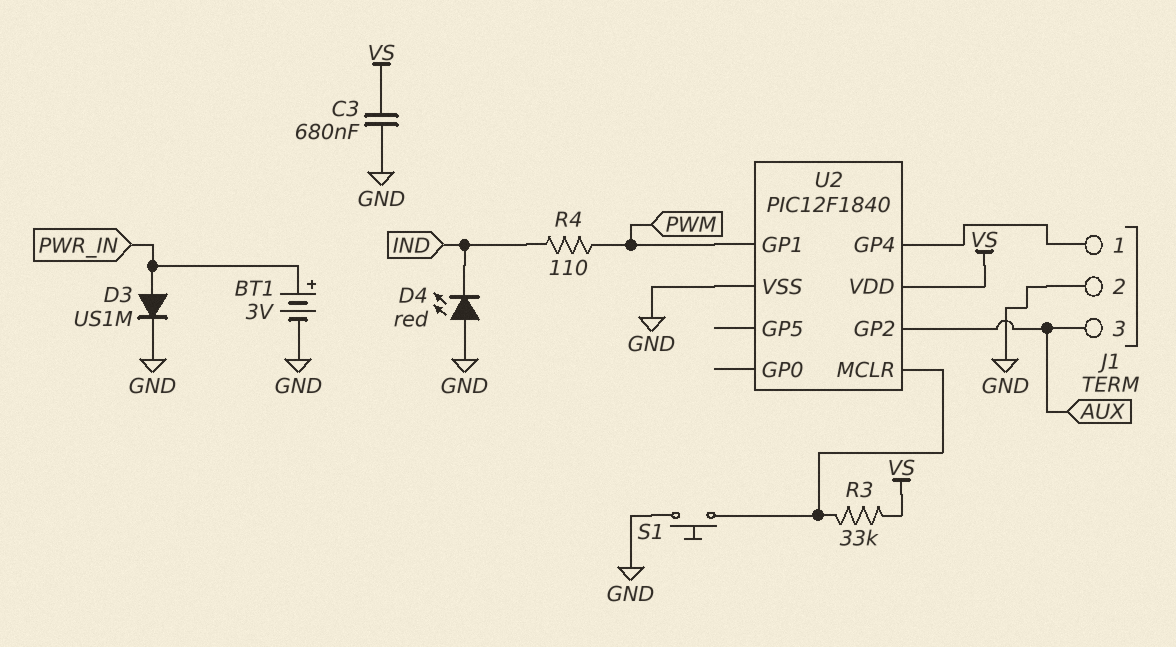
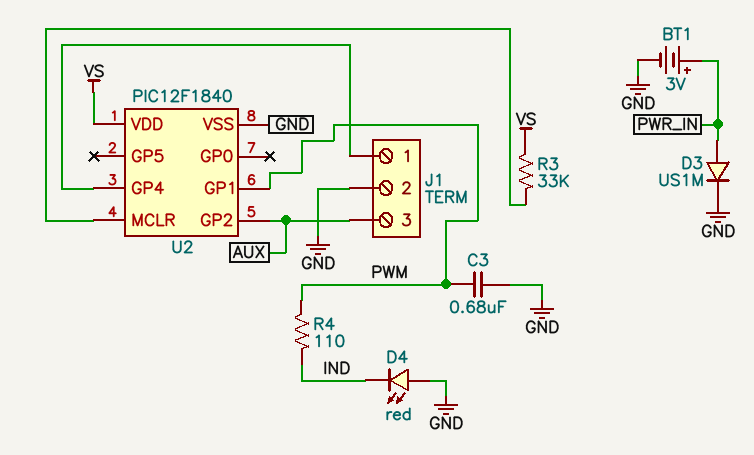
C3: 680nF (GND, VS) -> 680nF (GND, PWM)
S1: button (GND, U2/MCLR) -> none

